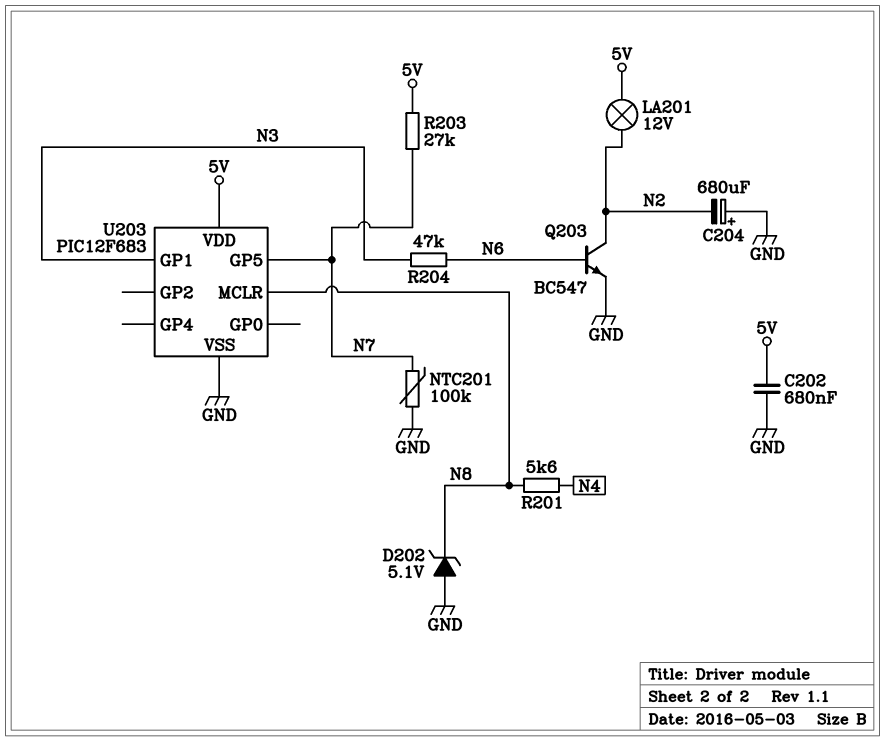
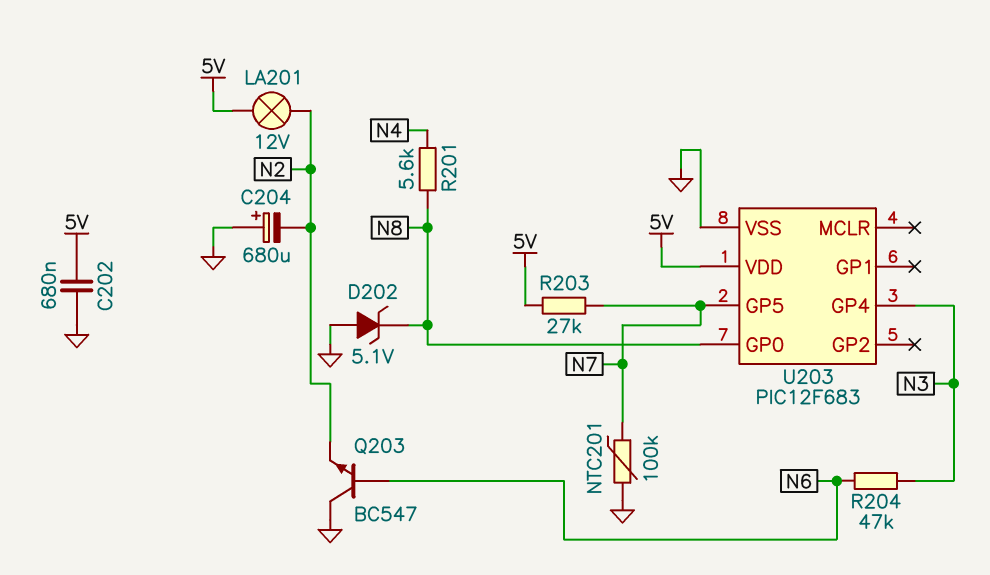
Q203: NPN BC547 (B N6, C N2, E GND) -> NPN BC547 (B N6, C GND, E N2)
U203 pin GP0: none -> N8
U203 pin GP1: N3 -> none
U203 pin GP4: none -> N3
U203 pin MCLR: N8 -> none

